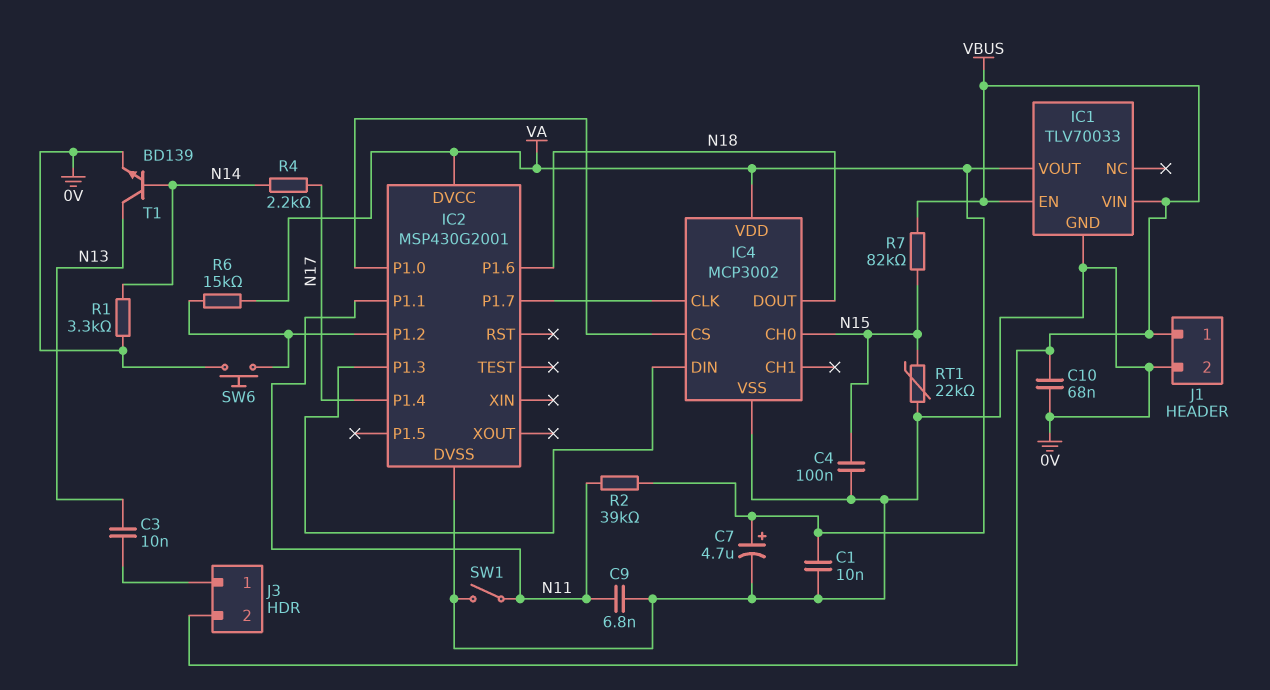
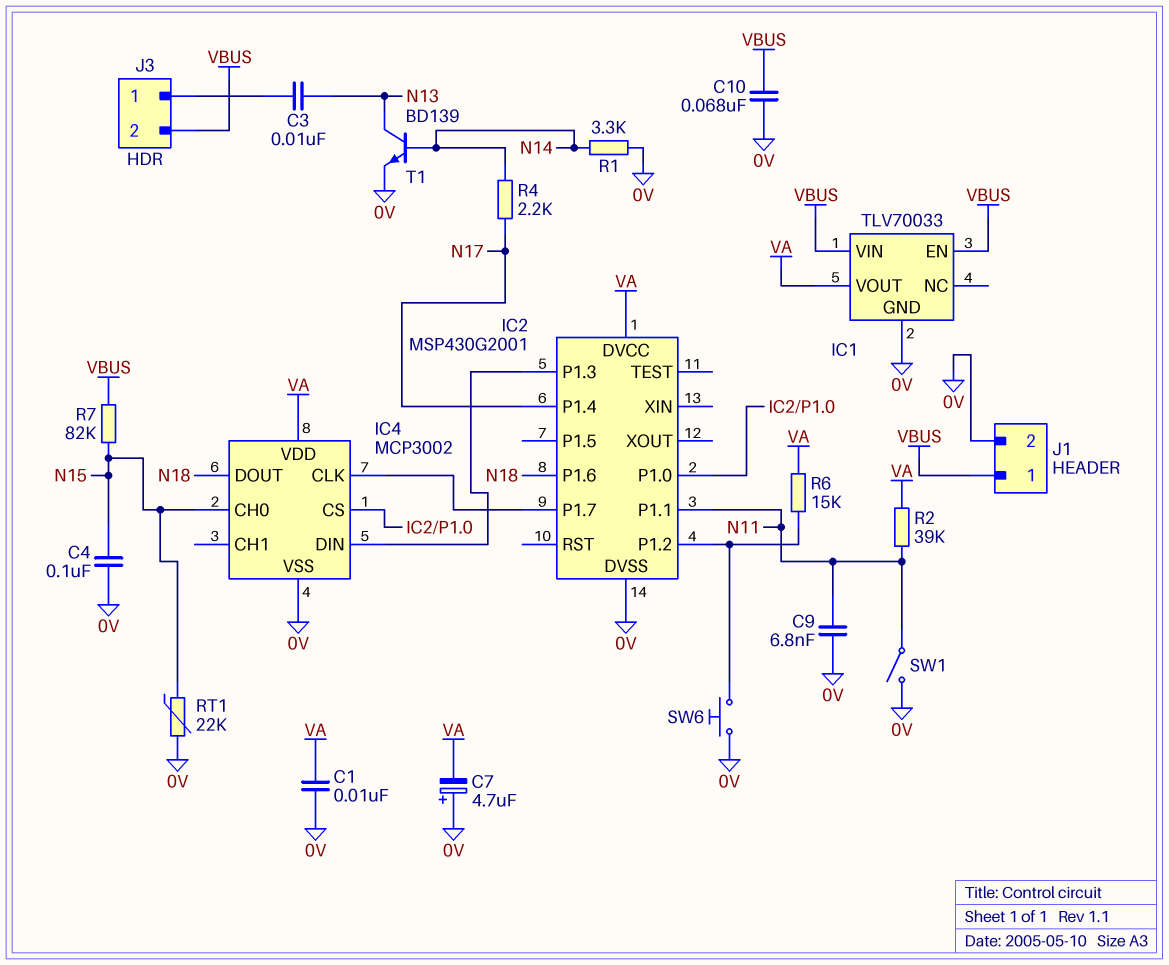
C7: 4.7uF (plus VA, minus 0V) -> 4.7uF (plus 0V, minus VA)

